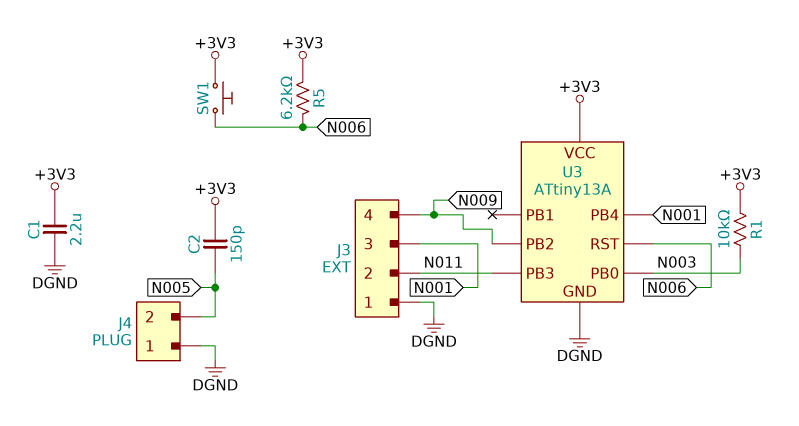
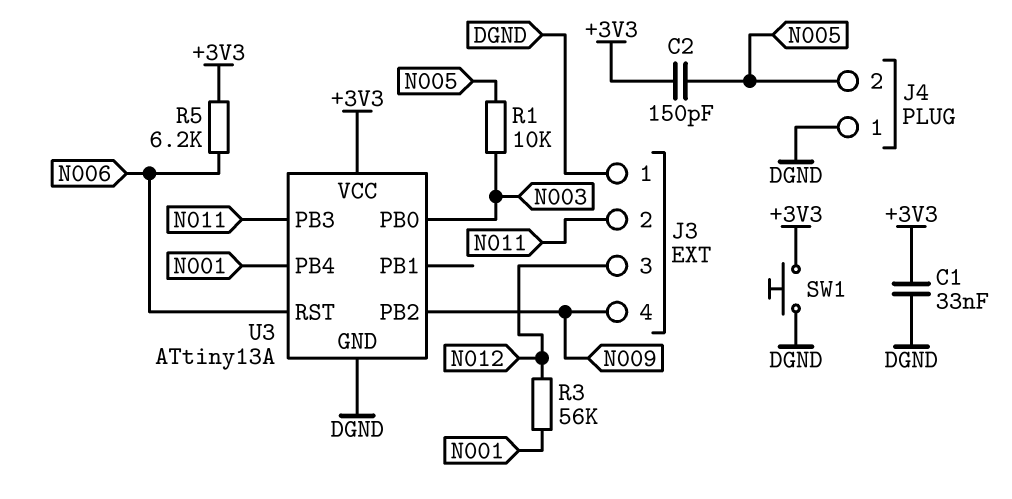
C1: 2.2uF (+3V3, DGND) -> 33nF (+3V3, DGND)
J3 pin 3: N001 -> N012
R1: 10k (+3V3, N003) -> 10k (N003, N005)
R3: none -> 56k (N001, N012)
SW1: button (+3V3, N006) -> button (+3V3, DGND)

